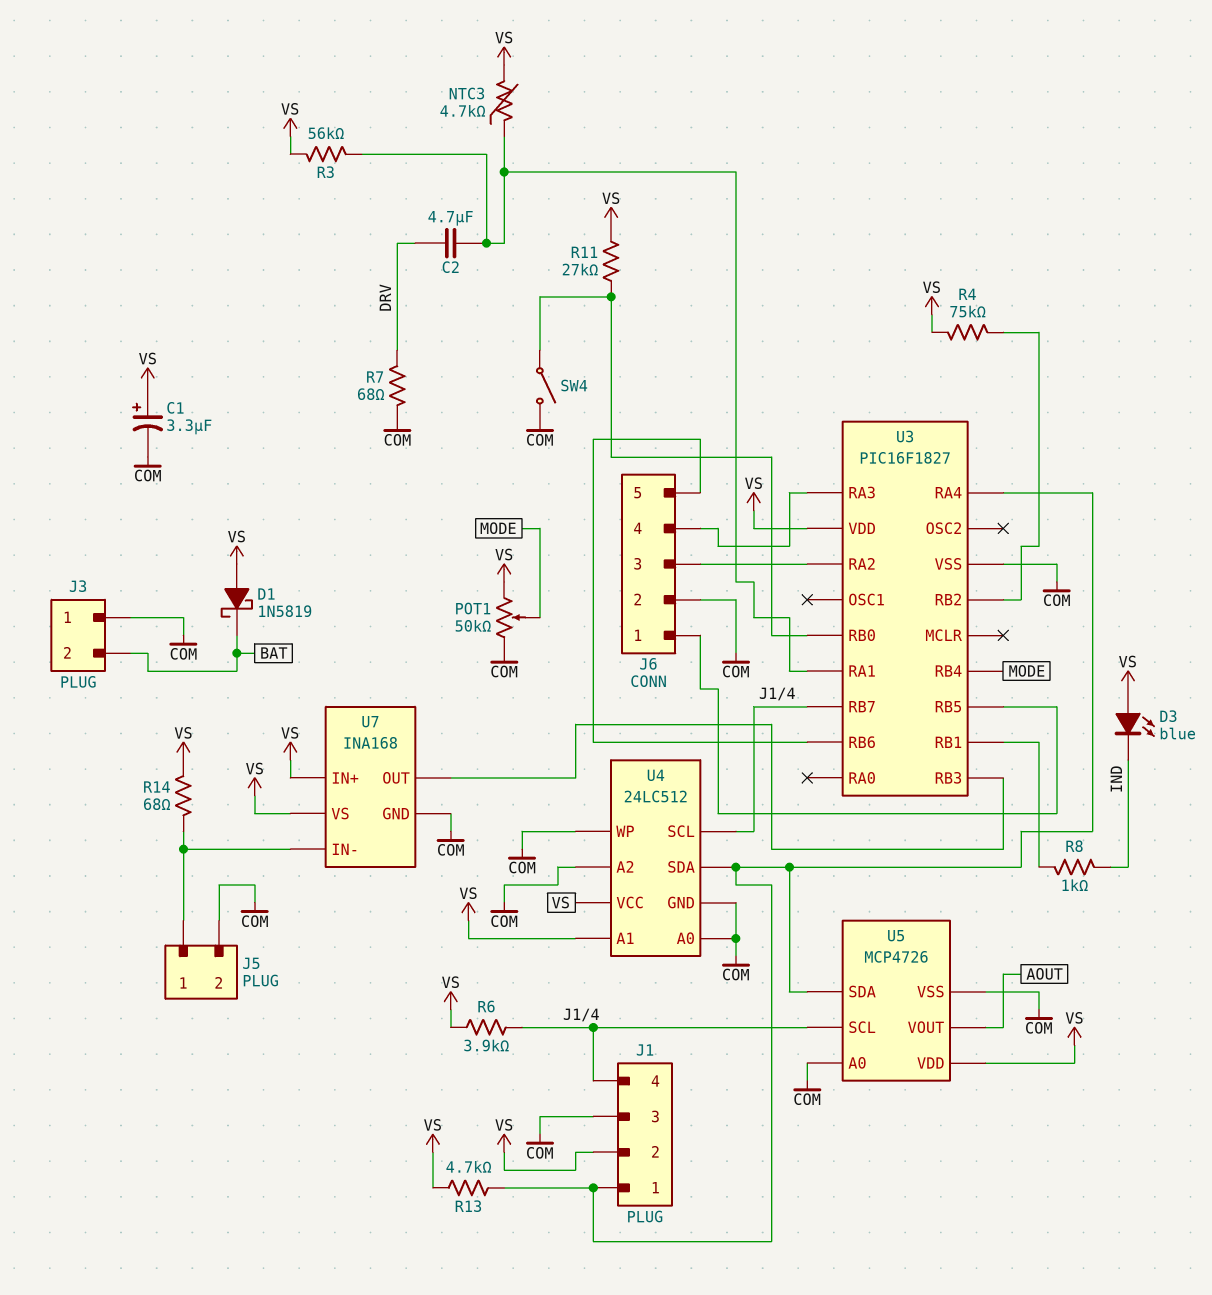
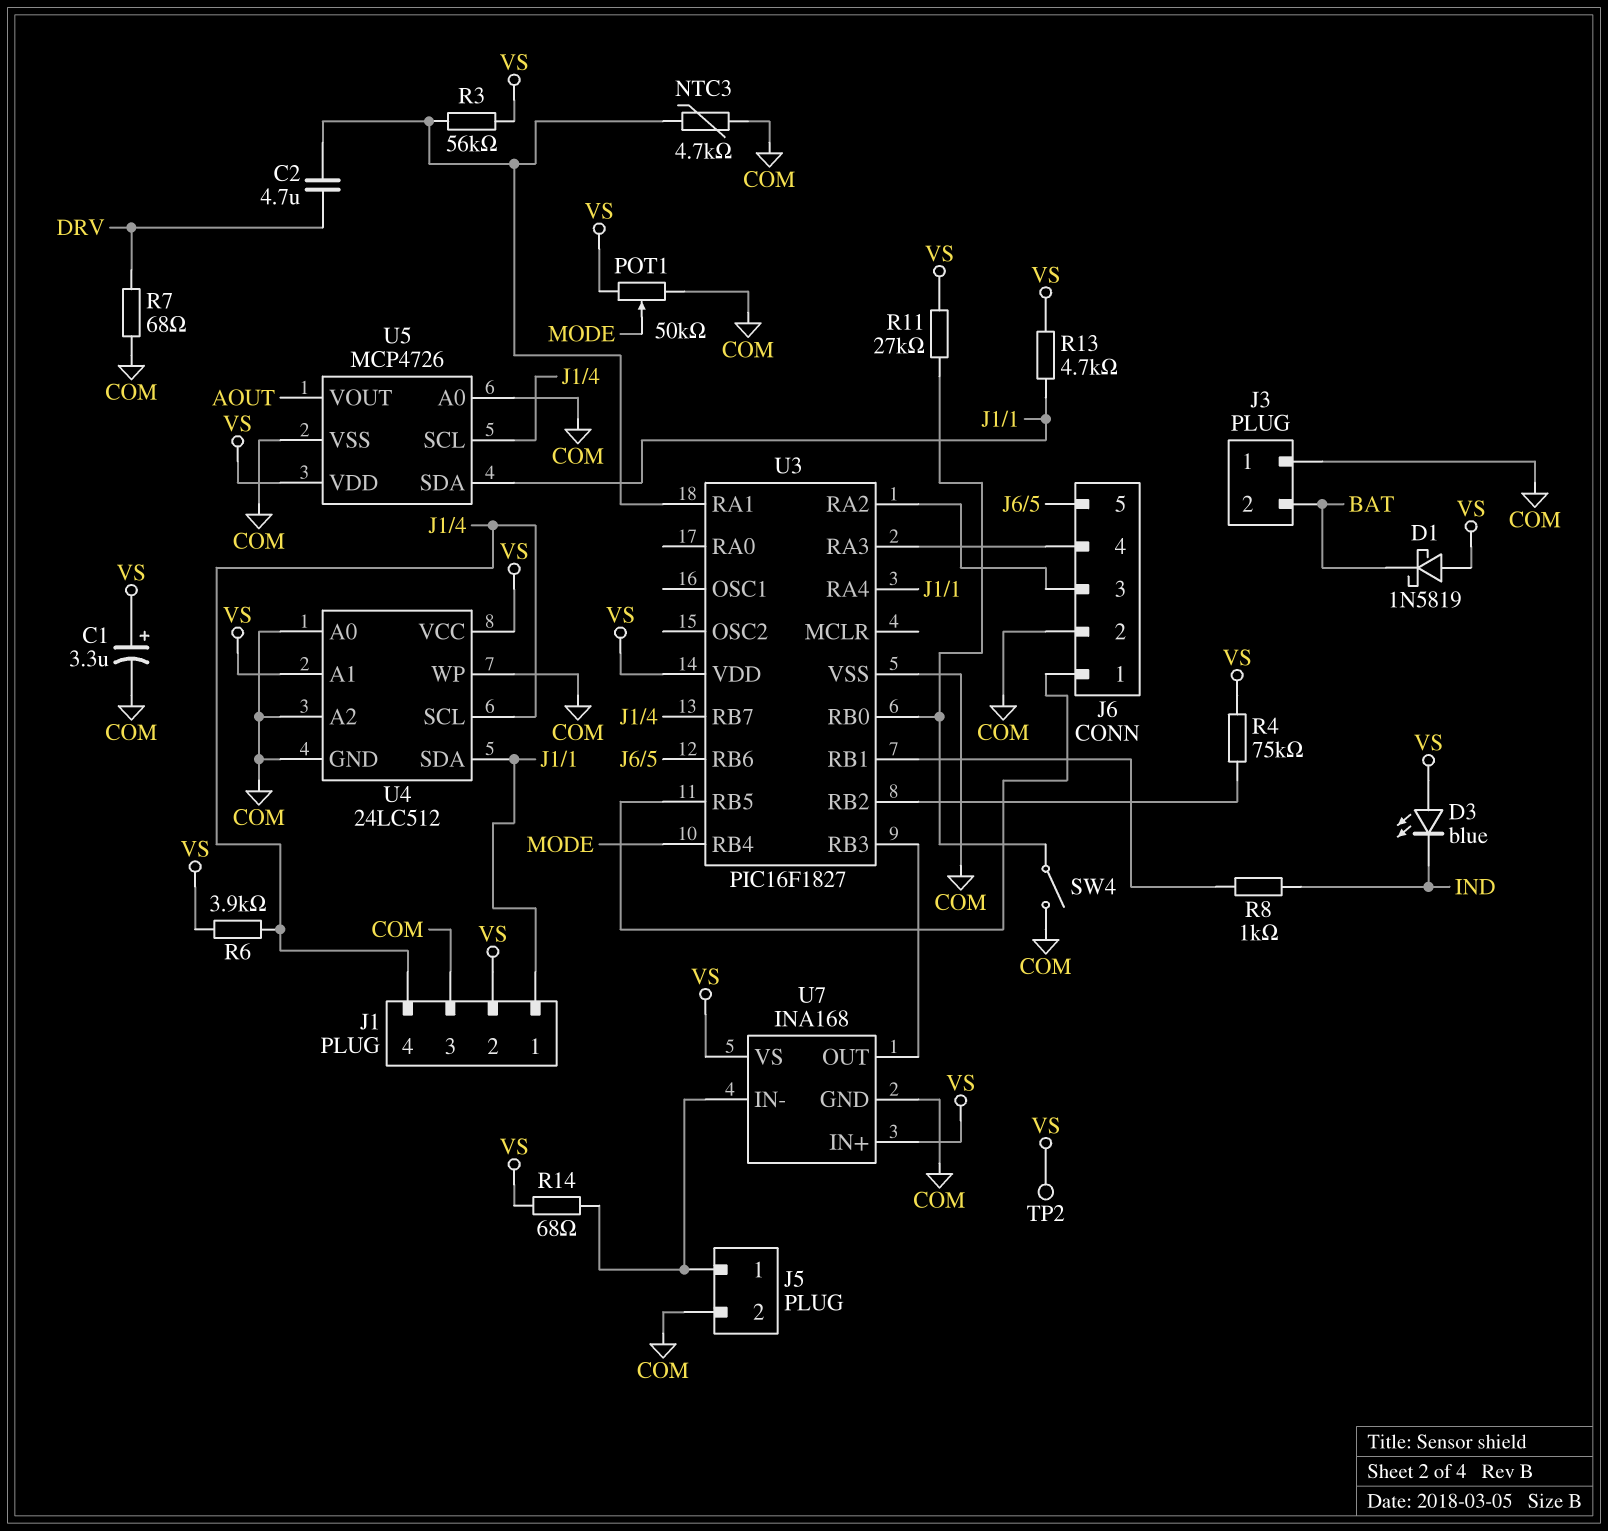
NTC3: 4.7k (U3/RA1, VS) -> 4.7k (COM, U3/RA1)
TP2: none -> test point (VS)

